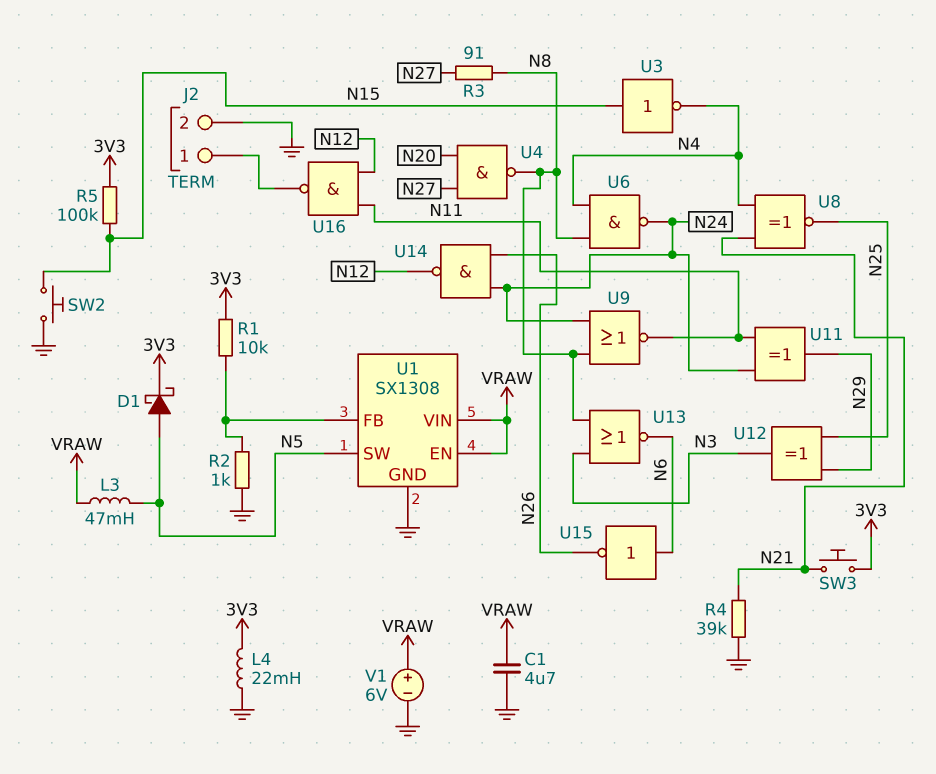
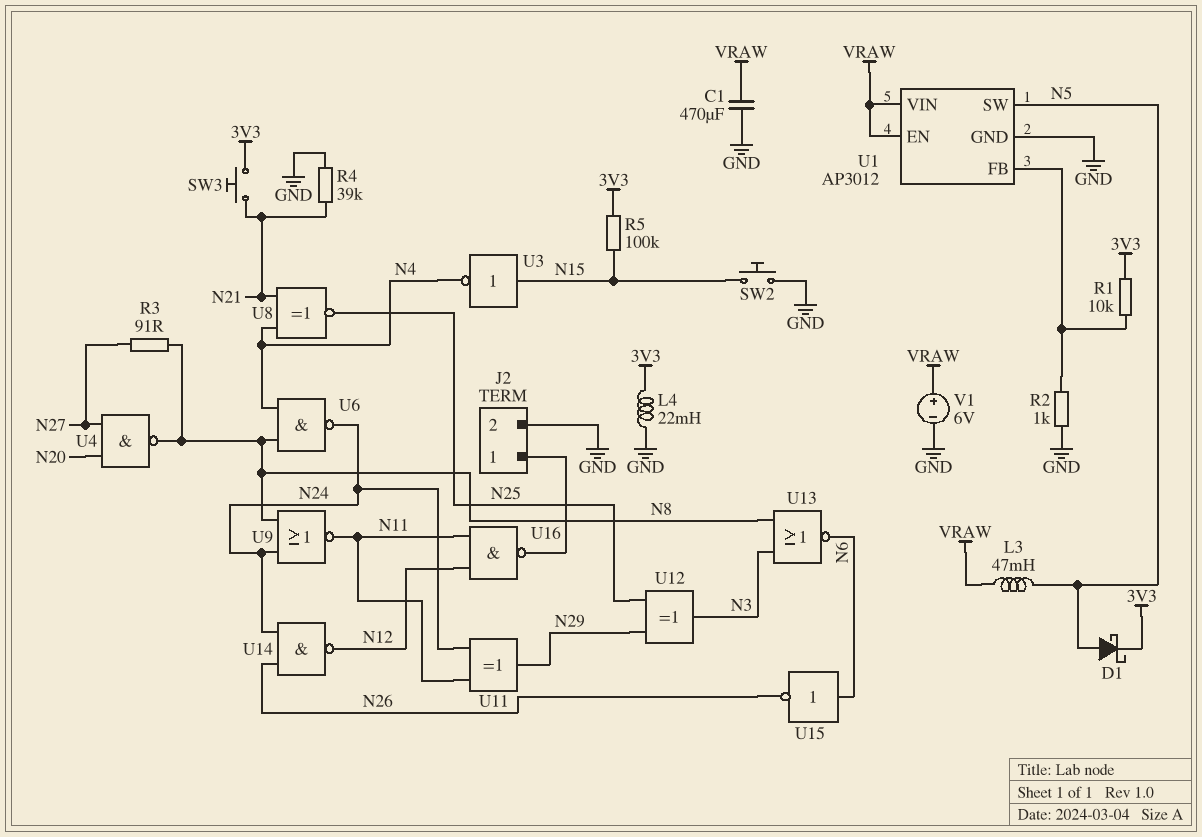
C1: 4.7uF (GND, VRAW) -> 470uF (GND, VRAW)
U1: SX1308 -> AP3012

